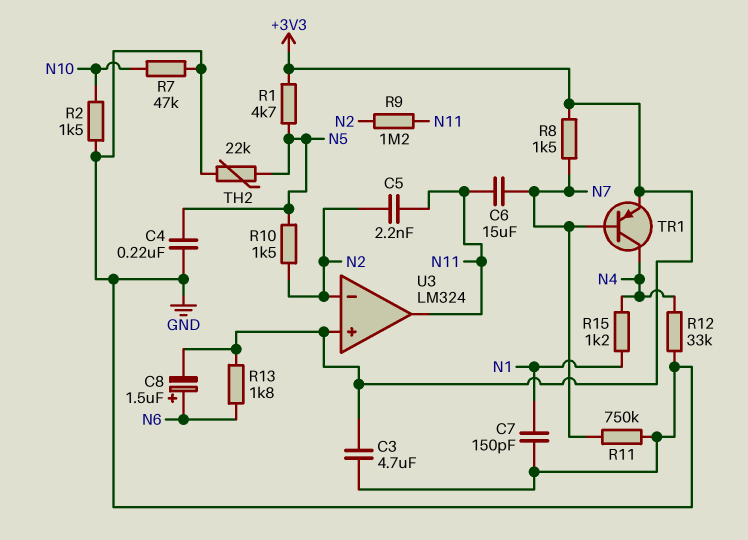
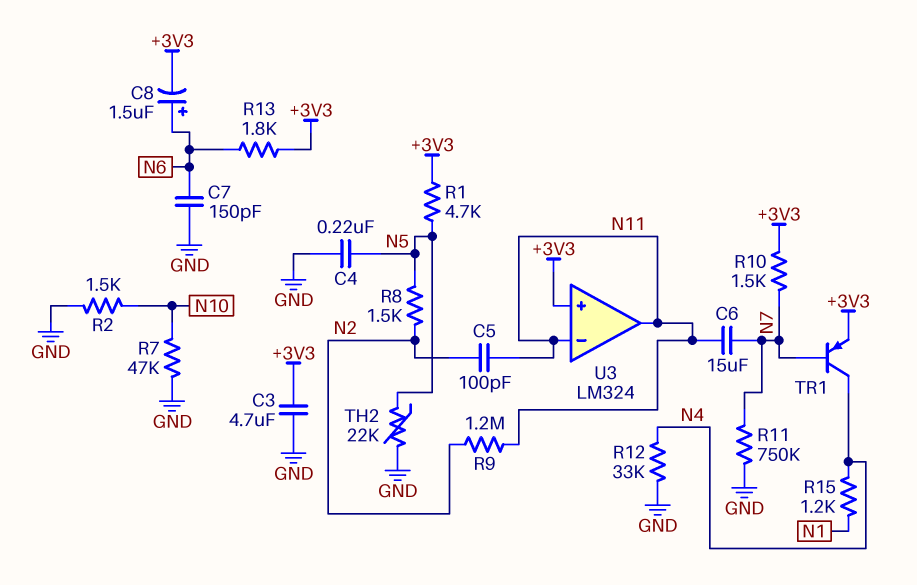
C5: 2.2nF (N2, N11) -> 100pF (N2, N11)
C7: 150pF (GND, N1) -> 150pF (GND, N6)
R8: 1.5k (+3V3, N7) -> 1.5k (N2, N5)
R10: 1.5k (N2, N5) -> 1.5k (+3V3, N7)
U3 pin in-: N2 -> N11

